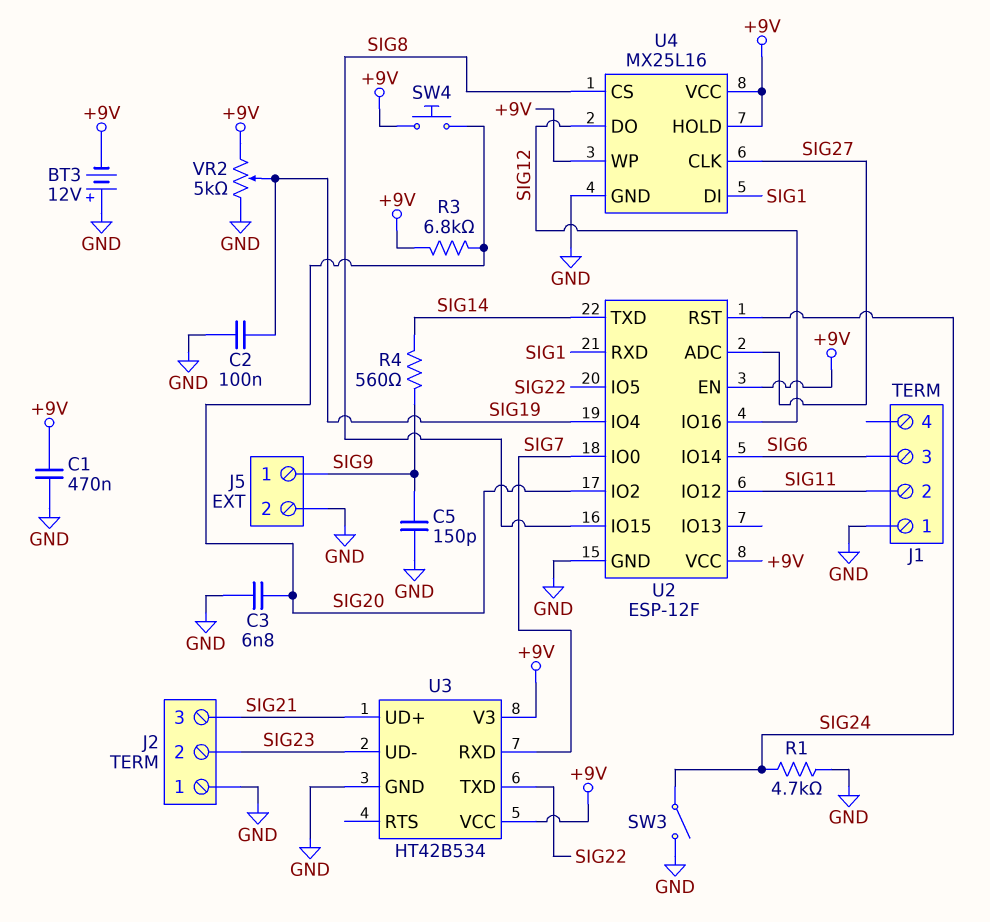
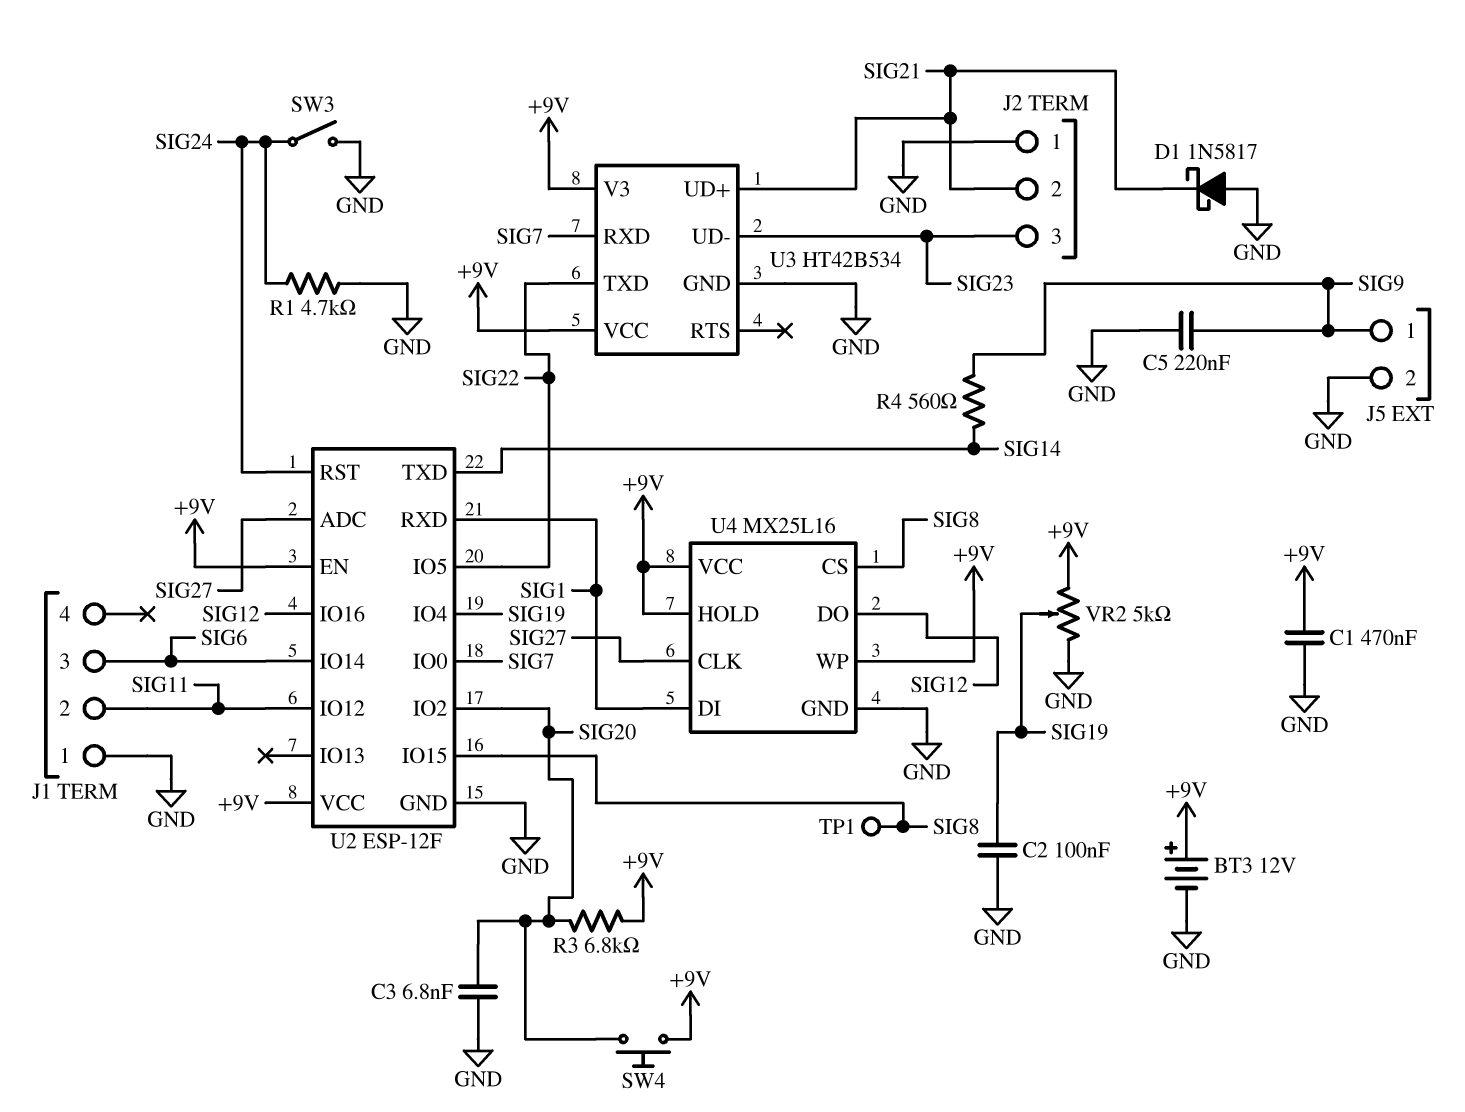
BT3: 12V (plus GND, minus +9V) -> 12V (plus +9V, minus GND)
C5: 150pF (GND, SIG9) -> 220nF (GND, SIG9)
D1: none -> schottky 1N5817 (A GND, K SIG21)
J2 pin 2: SIG23 -> SIG21
J2 pin 3: SIG21 -> SIG23
TP1: none -> test point (SIG8)

